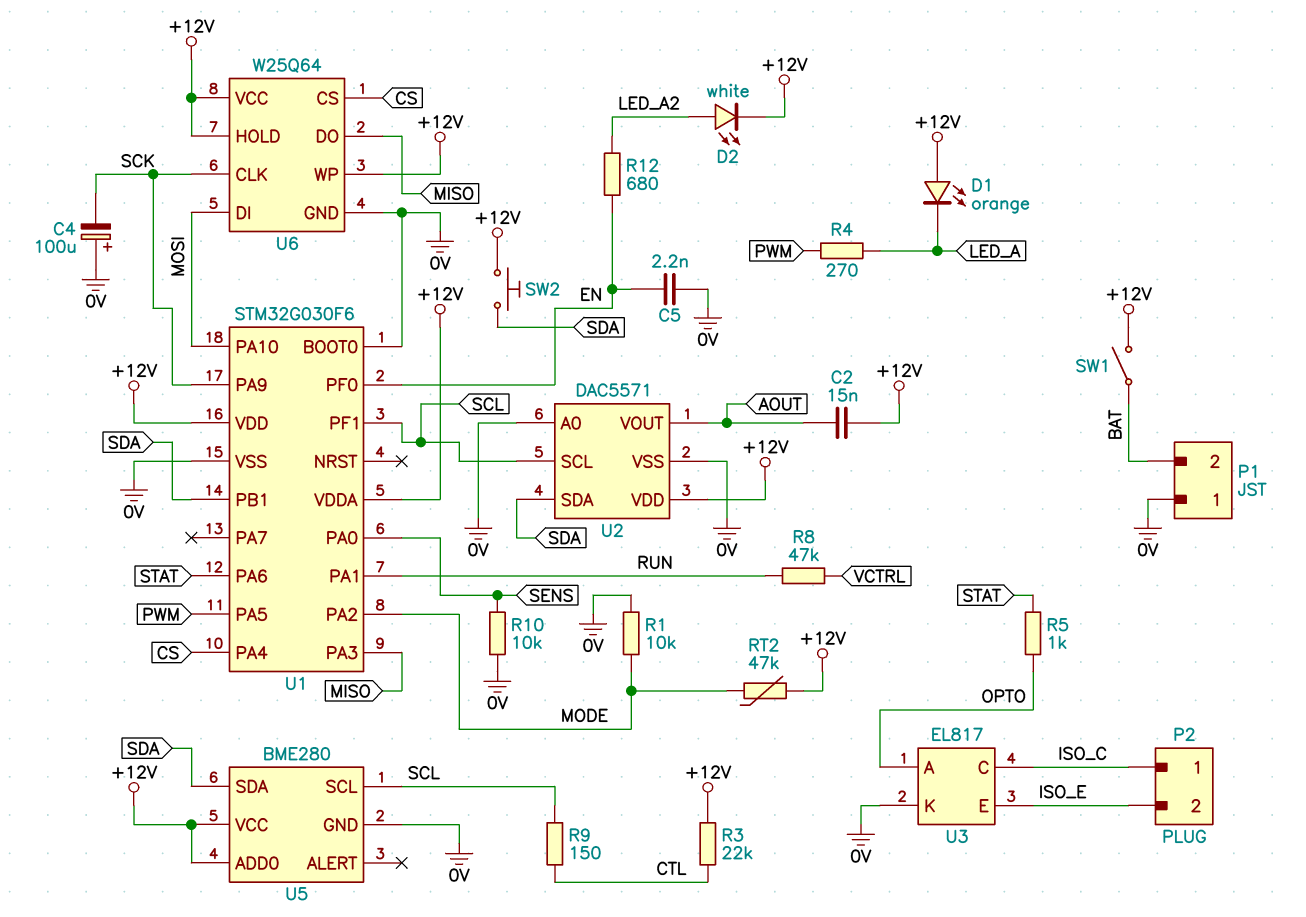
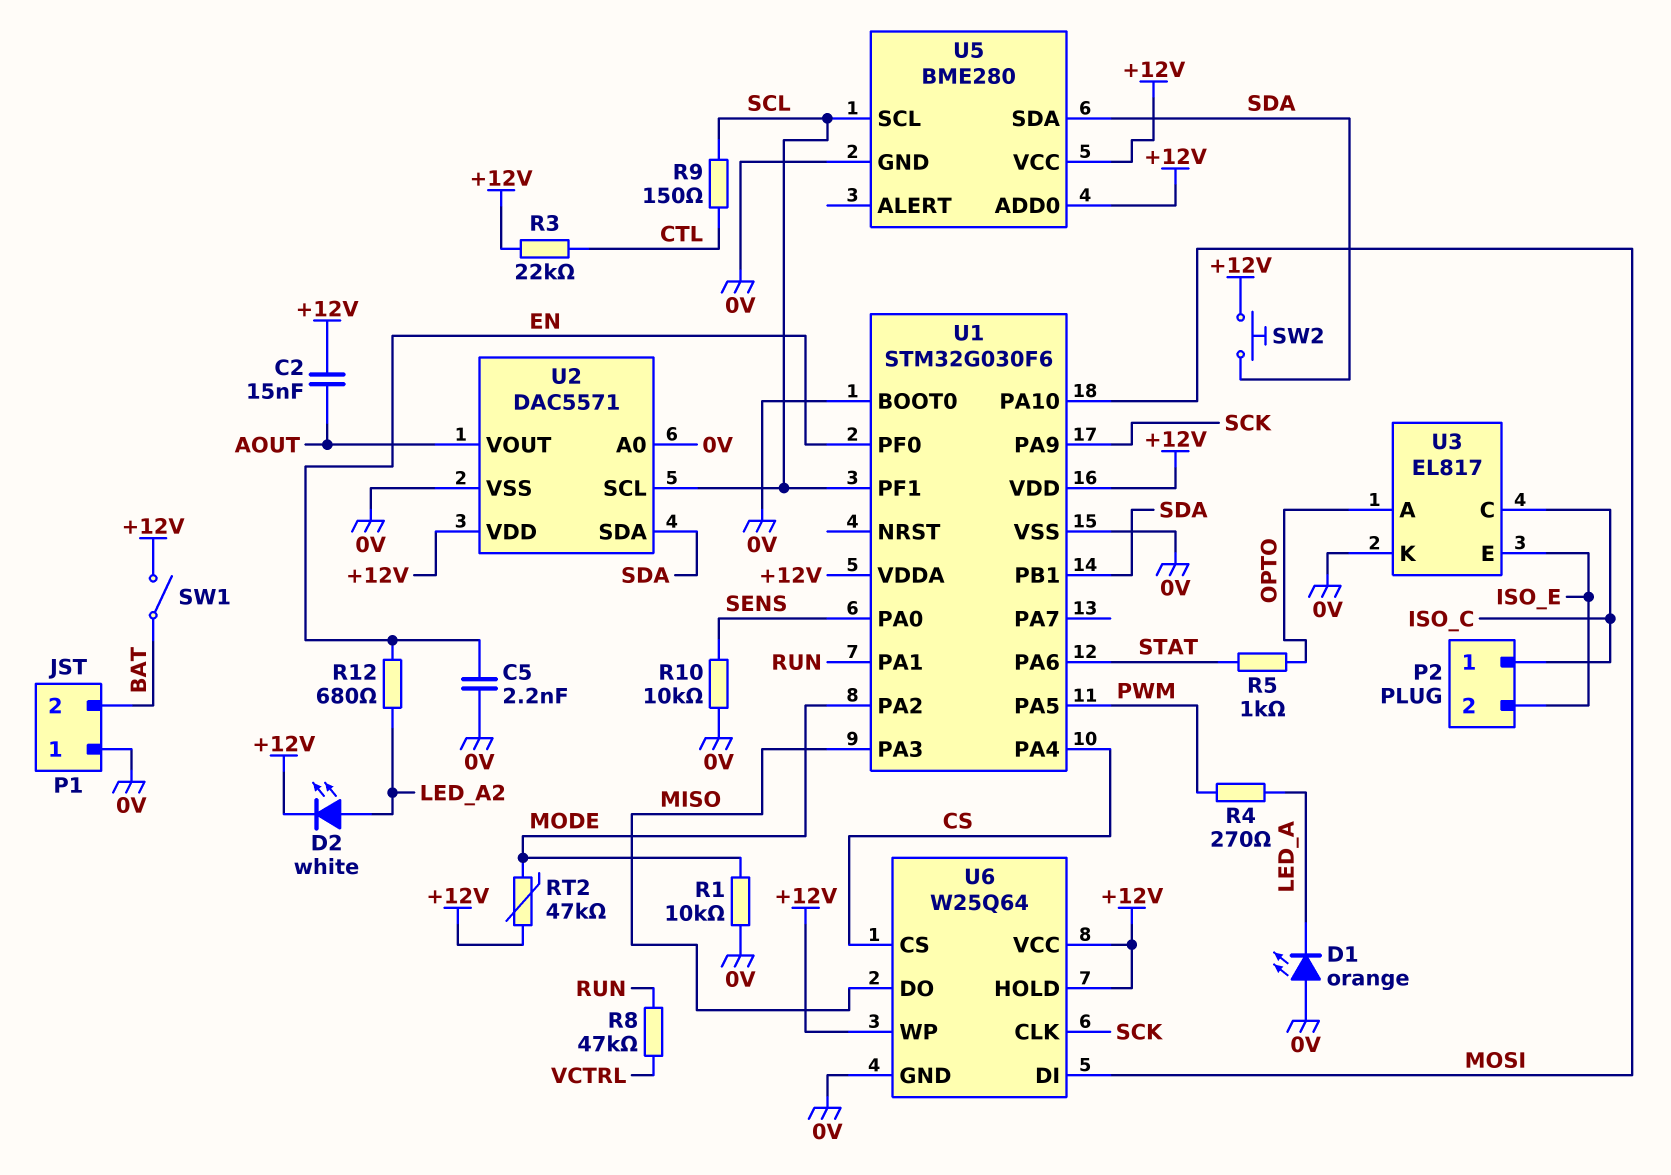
C4: 100uF (plus 0V, minus SCK) -> none
D1: LED orange (A +12V, K LED_A) -> LED orange (A 0V, K LED_A)

